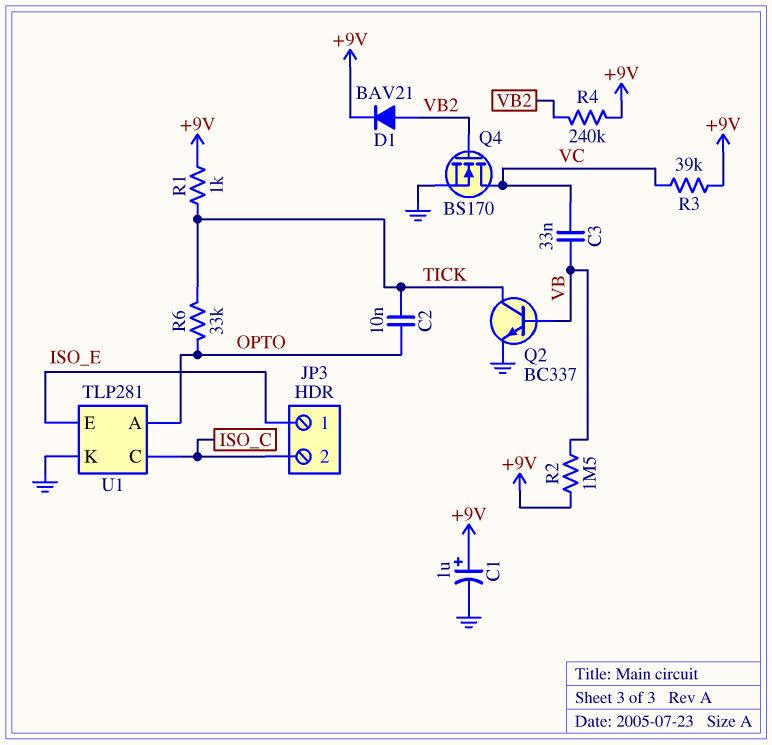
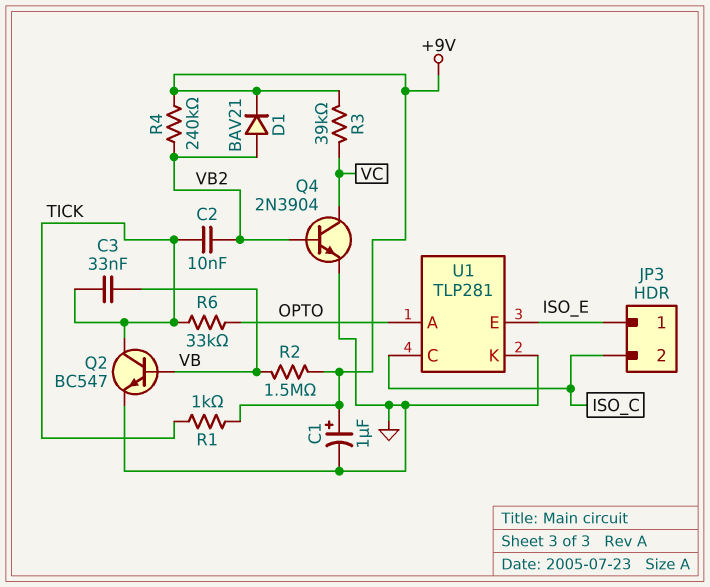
C2: 10nF (OPTO, TICK) -> 10nF (TICK, VB2)
C3: 33nF (VB, VC) -> 33nF (TICK, VB)
Q2: NPN BC337 (B VB, C TICK, E GND) -> NPN BC547 (B VB, C TICK, E GND)
Q4: NMOS BS170 (G VB2, D VC, S GND) -> NPN 2N3904 (B VB2, C VC, E GND)

